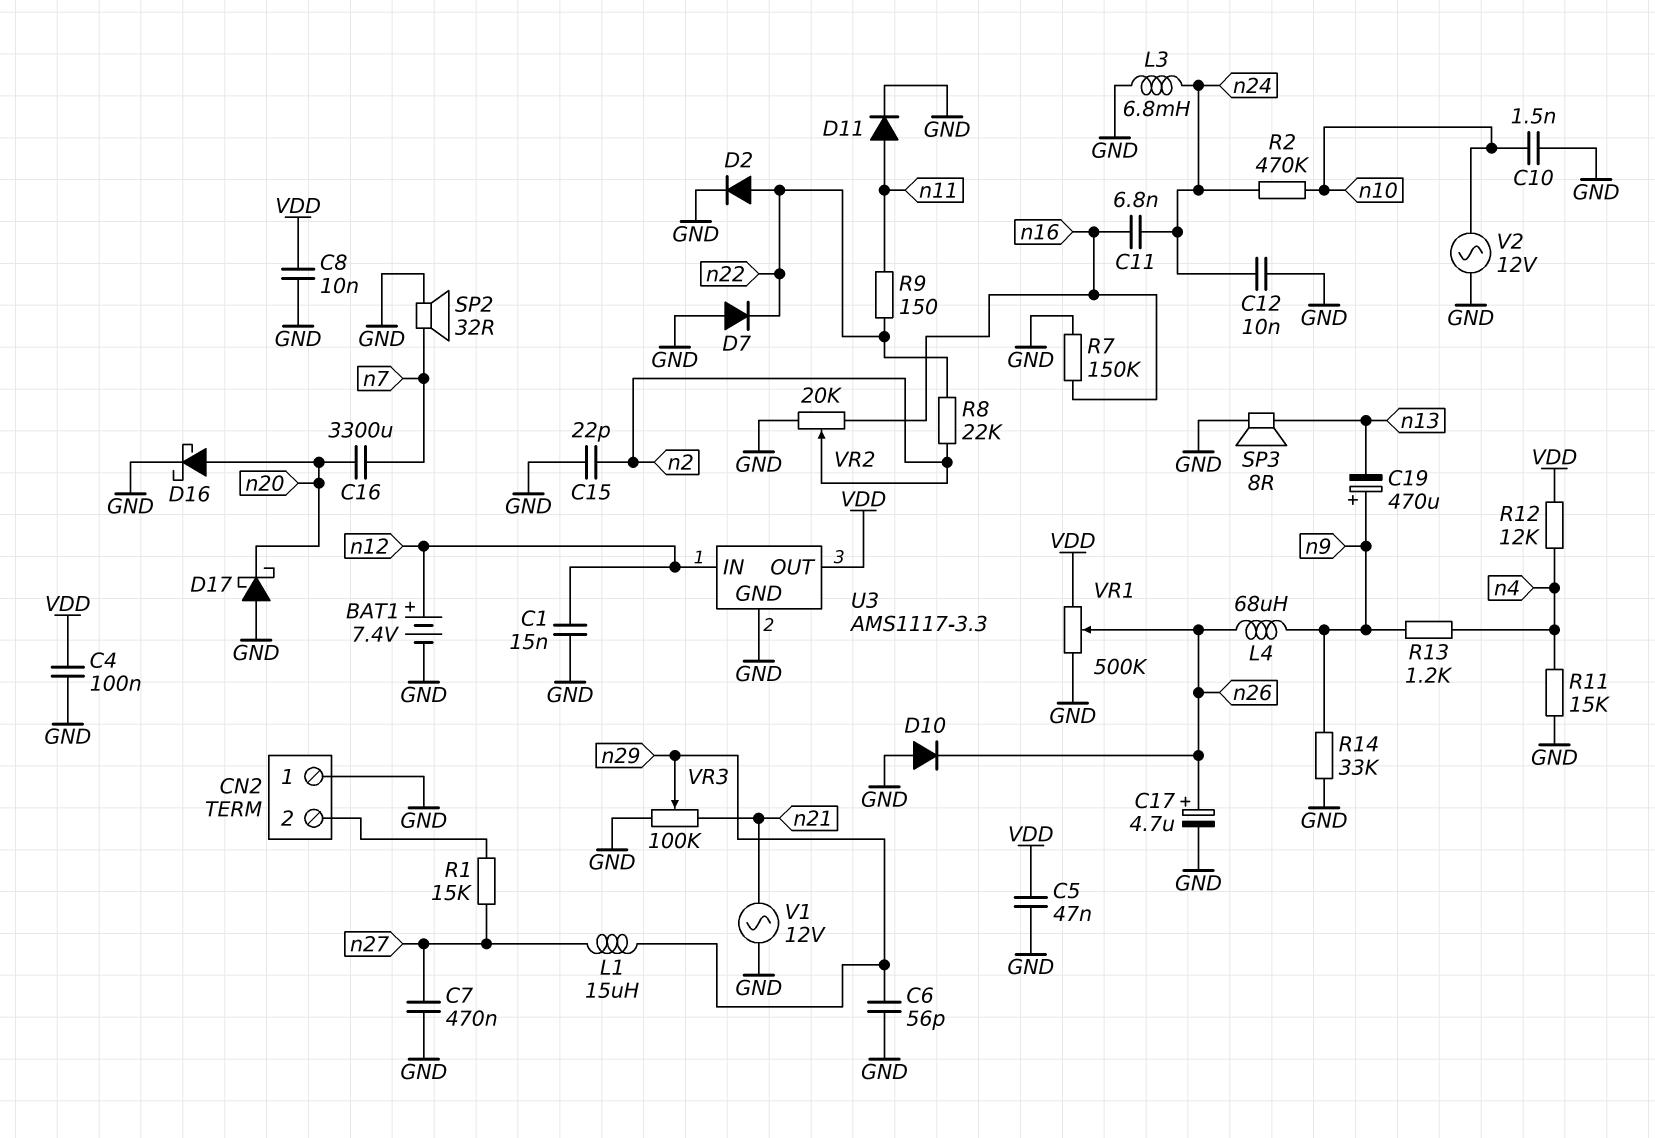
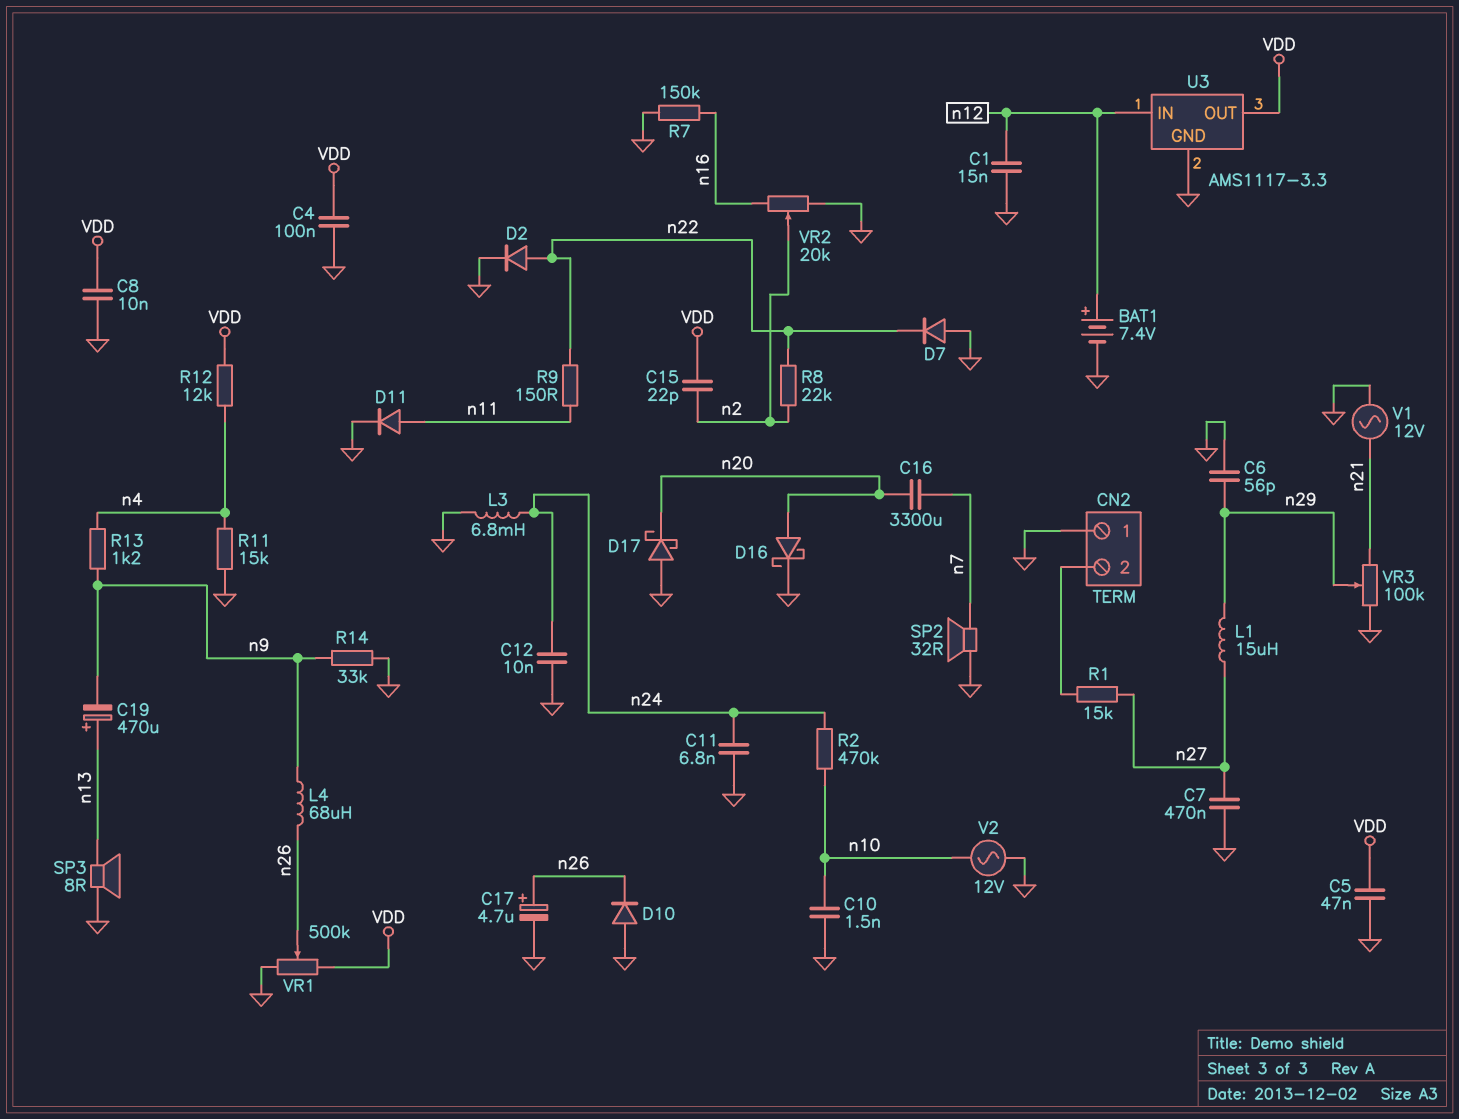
C11: 6.8nF (n16, n24) -> 6.8nF (GND, n24)
C15: 22pF (GND, n2) -> 22pF (VDD, n2)
C19: 470uF (plus n9, minus n13) -> 470uF (plus n13, minus n9)

